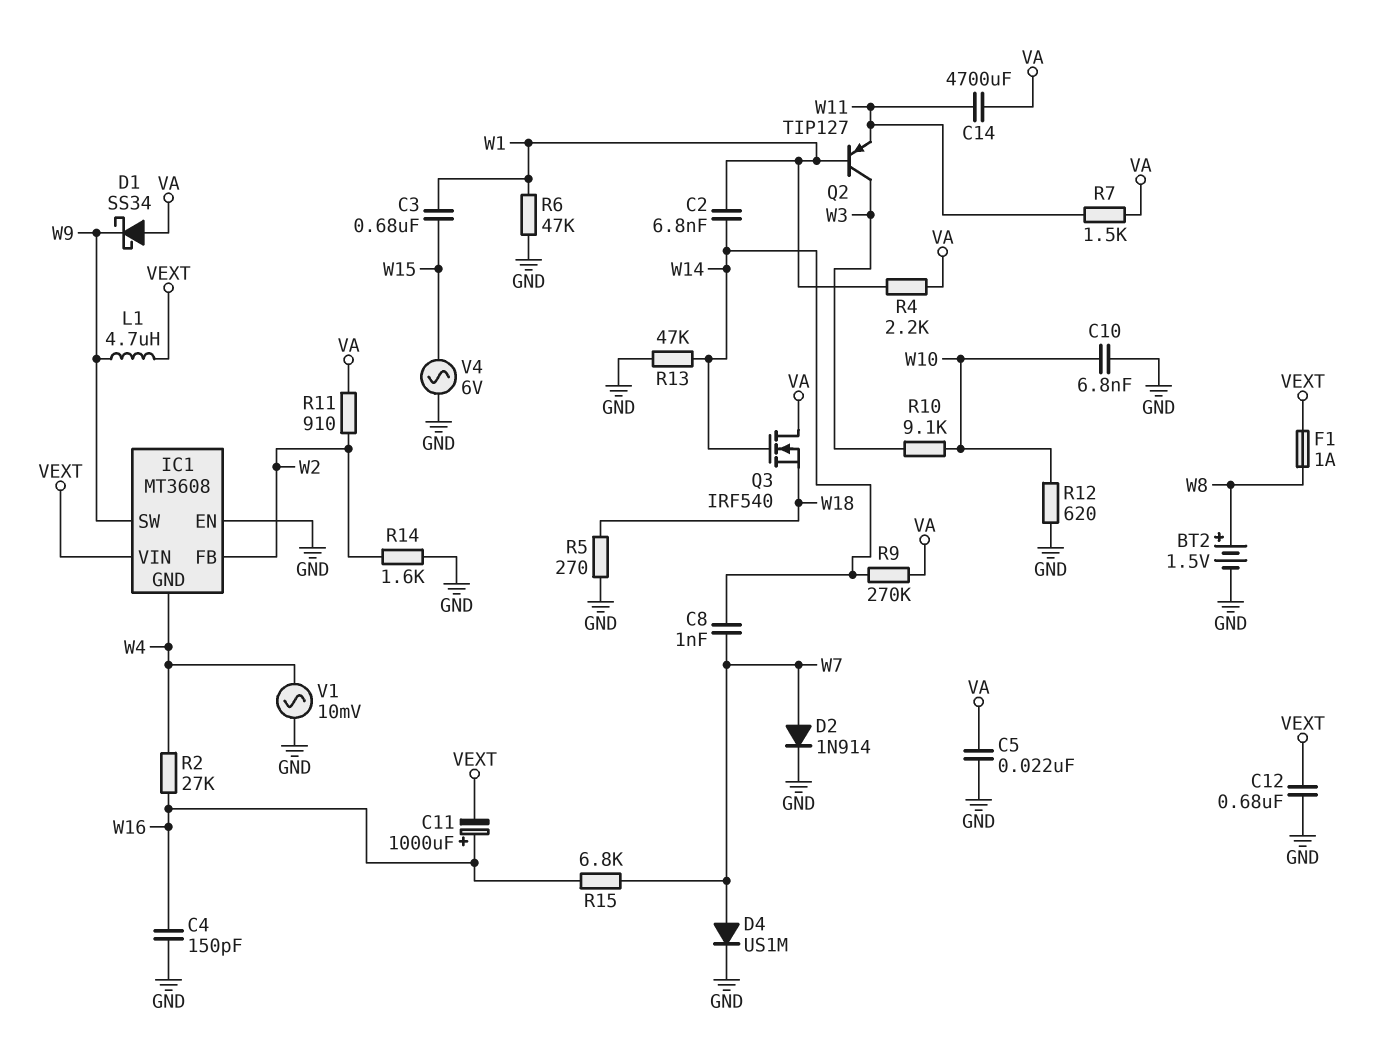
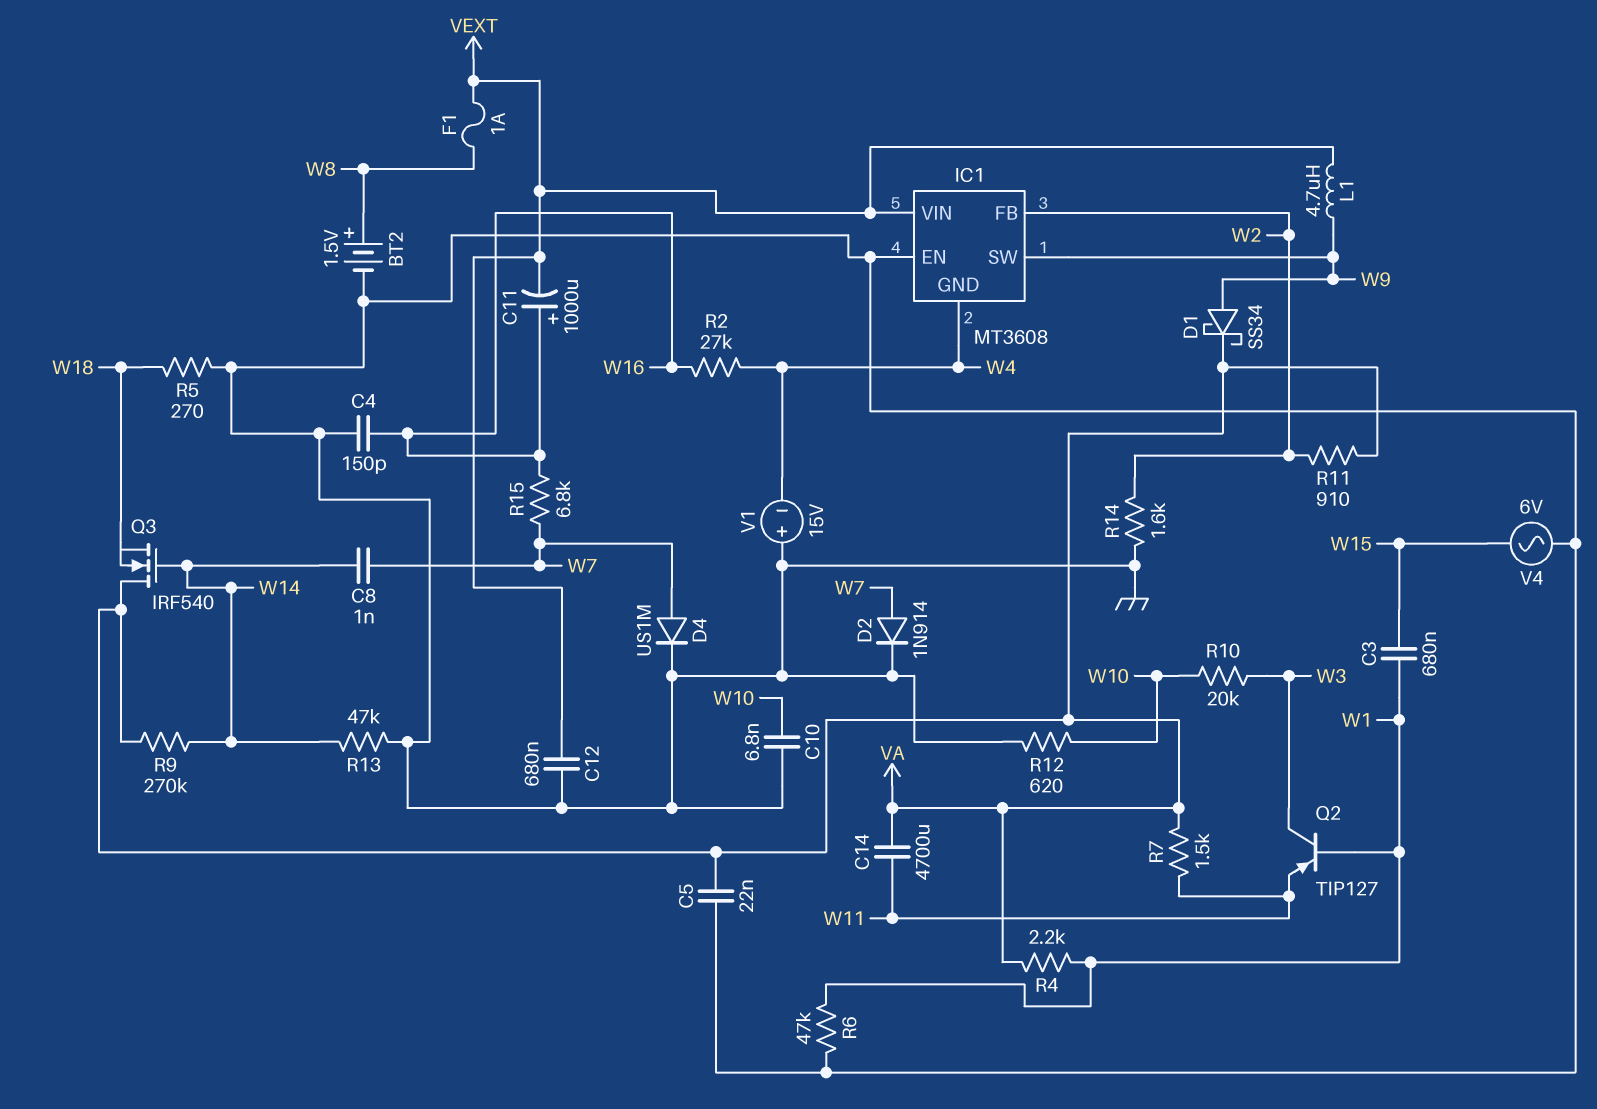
C2: 6.8nF (W1, W14) -> none
D1: schottky SS34 (A VA, K W9) -> schottky SS34 (A W9, K VA)
R10: 9.1k (W3, W10) -> 20k (W3, W10)
V1: AC 10mV (GND, W4) -> 15V (plus GND, minus W4)

